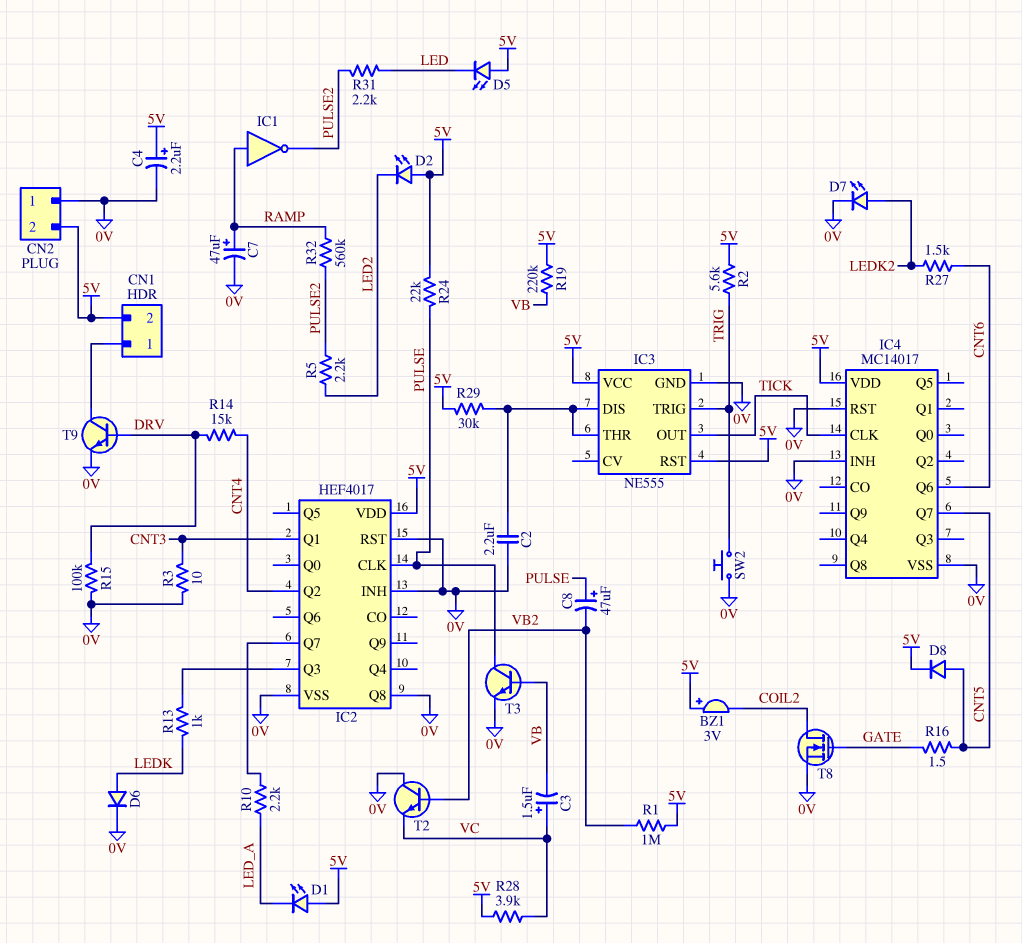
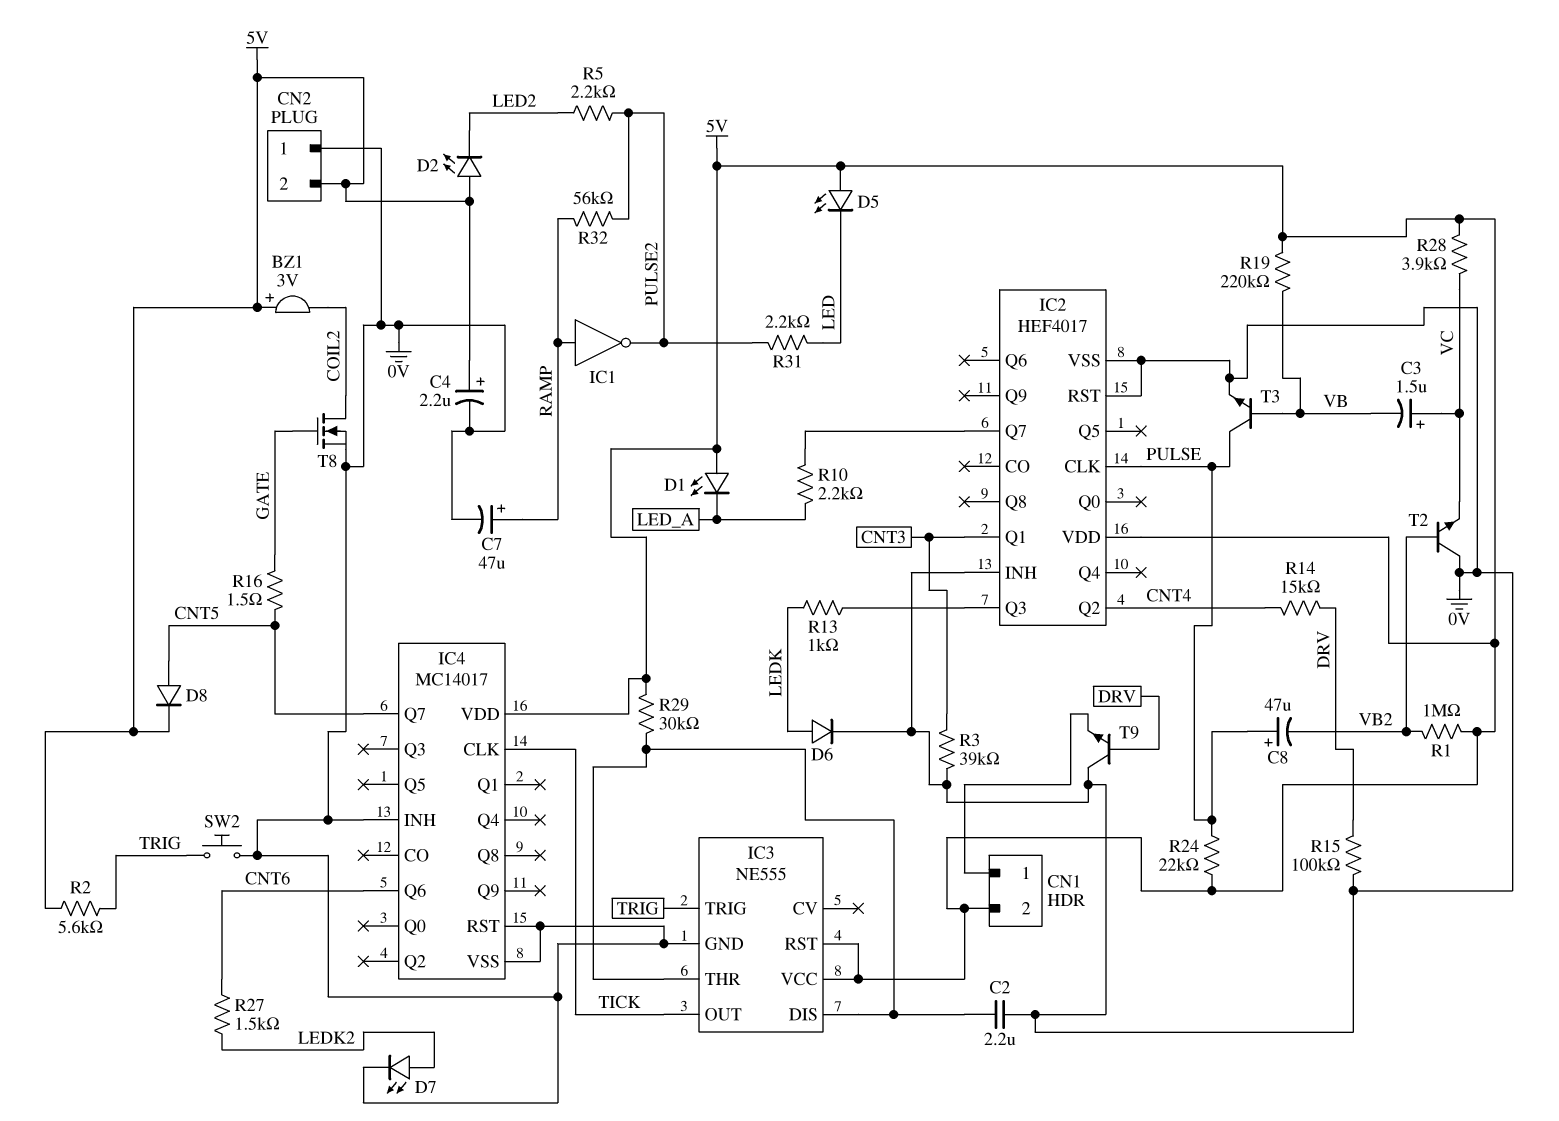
IC2 pin Q8: 0V -> none
R3: 10 (0V, CNT3) -> 39k (0V, CNT3)
R32: 560k (PULSE2, RAMP) -> 56k (PULSE2, RAMP)
T9: NPN (B DRV, C CN1/1, E 0V) -> NPN (B DRV, C 0V, E CN1/1)

